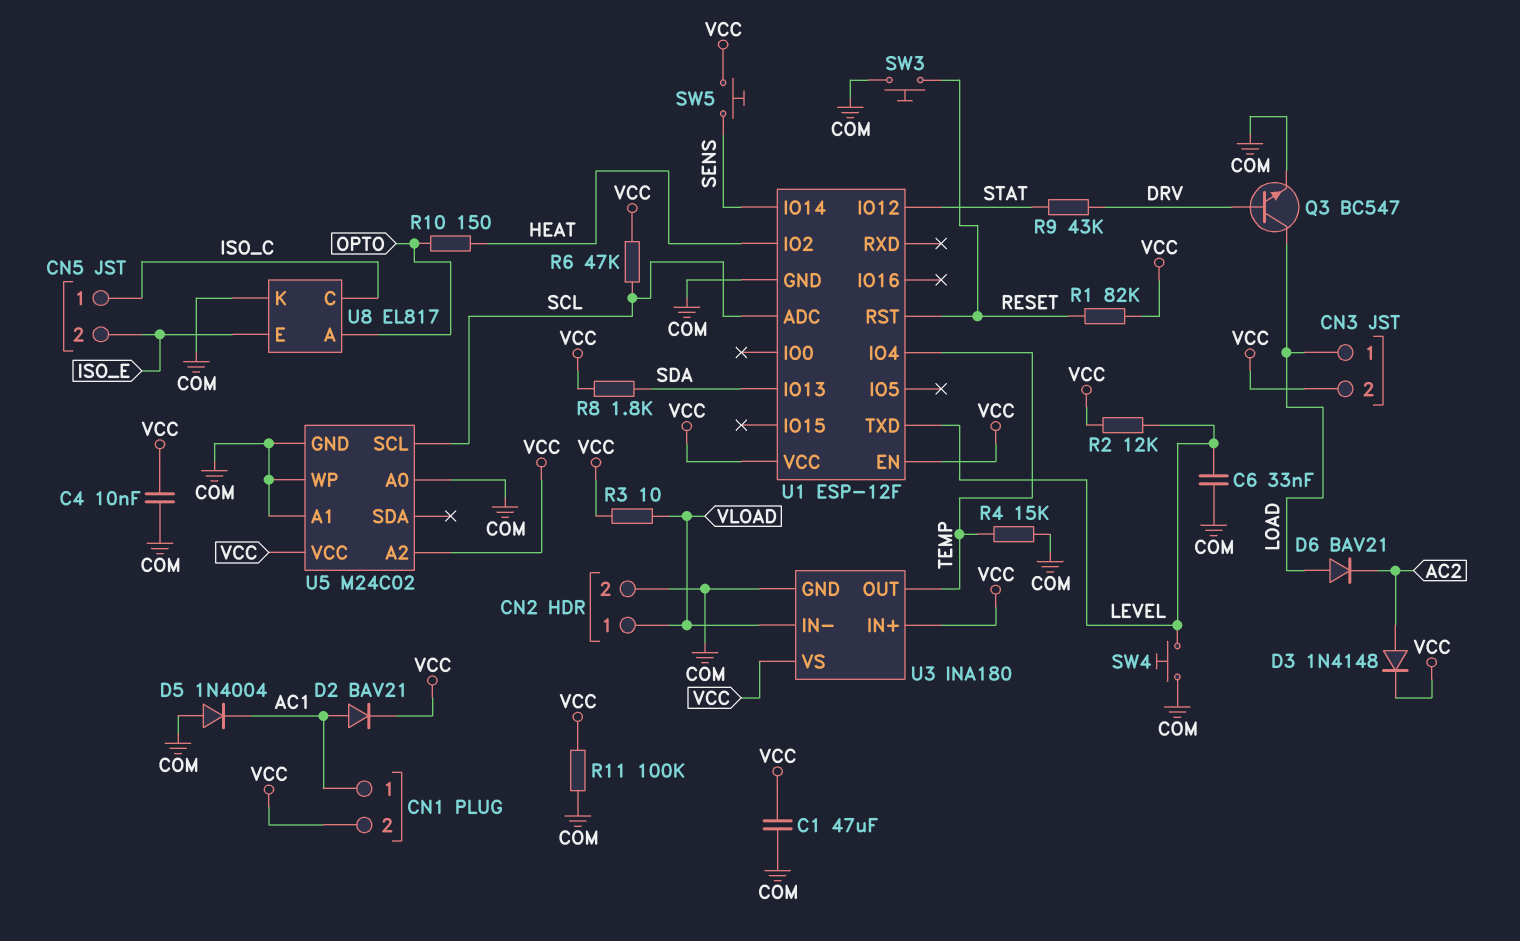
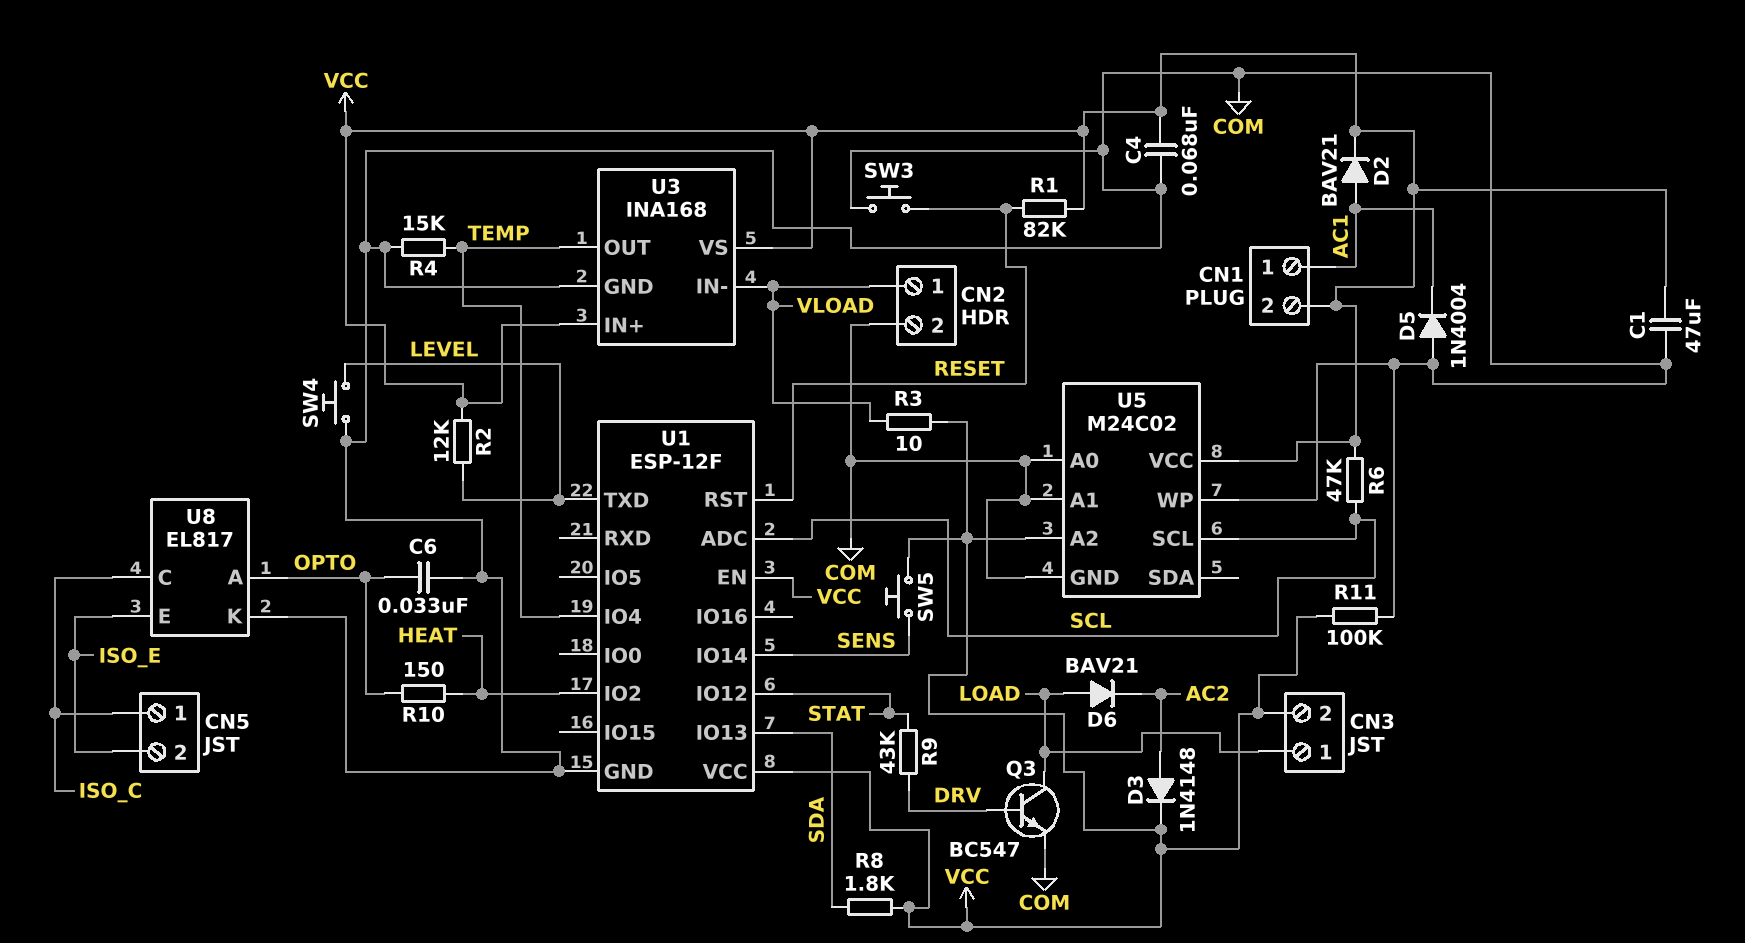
C4: 10nF (COM, VCC) -> 68nF (COM, VCC)
C6: 33nF (COM, LEVEL) -> 33nF (COM, OPTO)
U3: INA180 -> INA168

